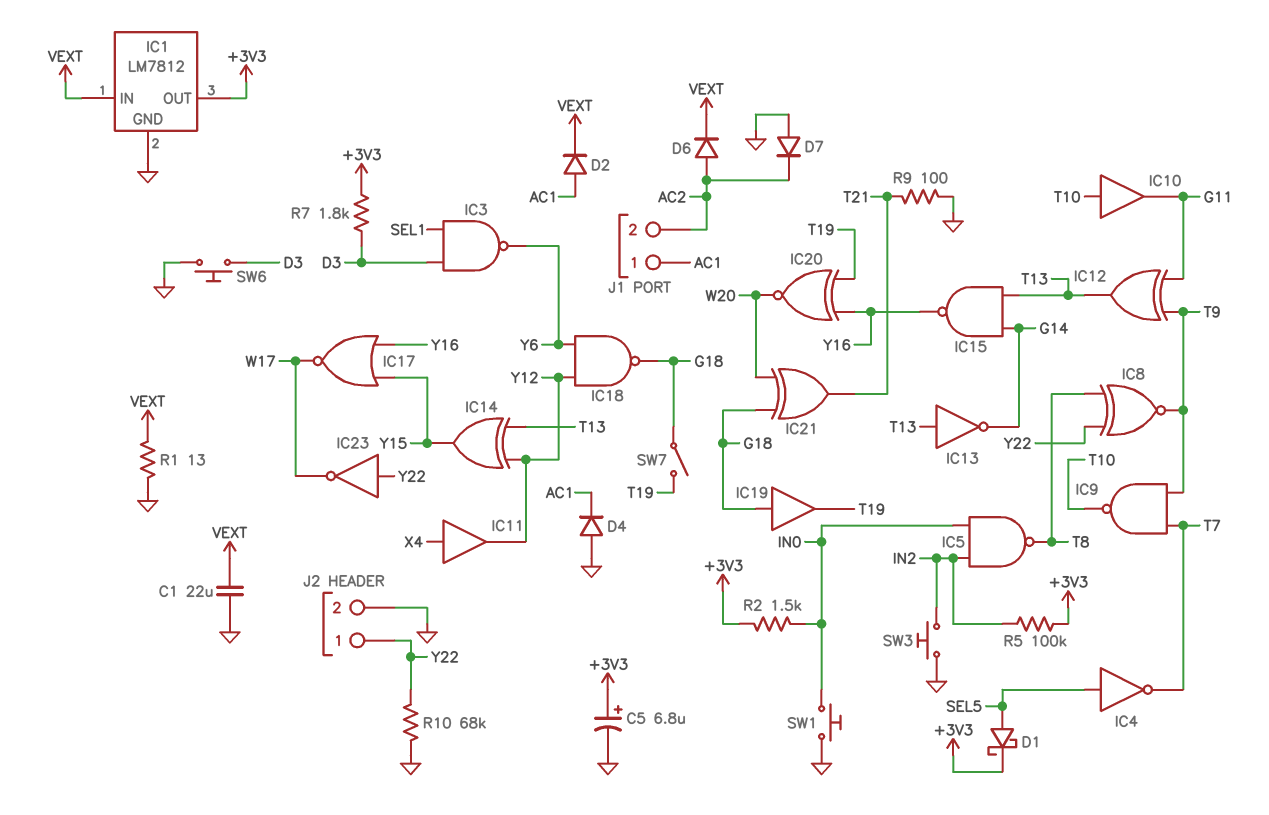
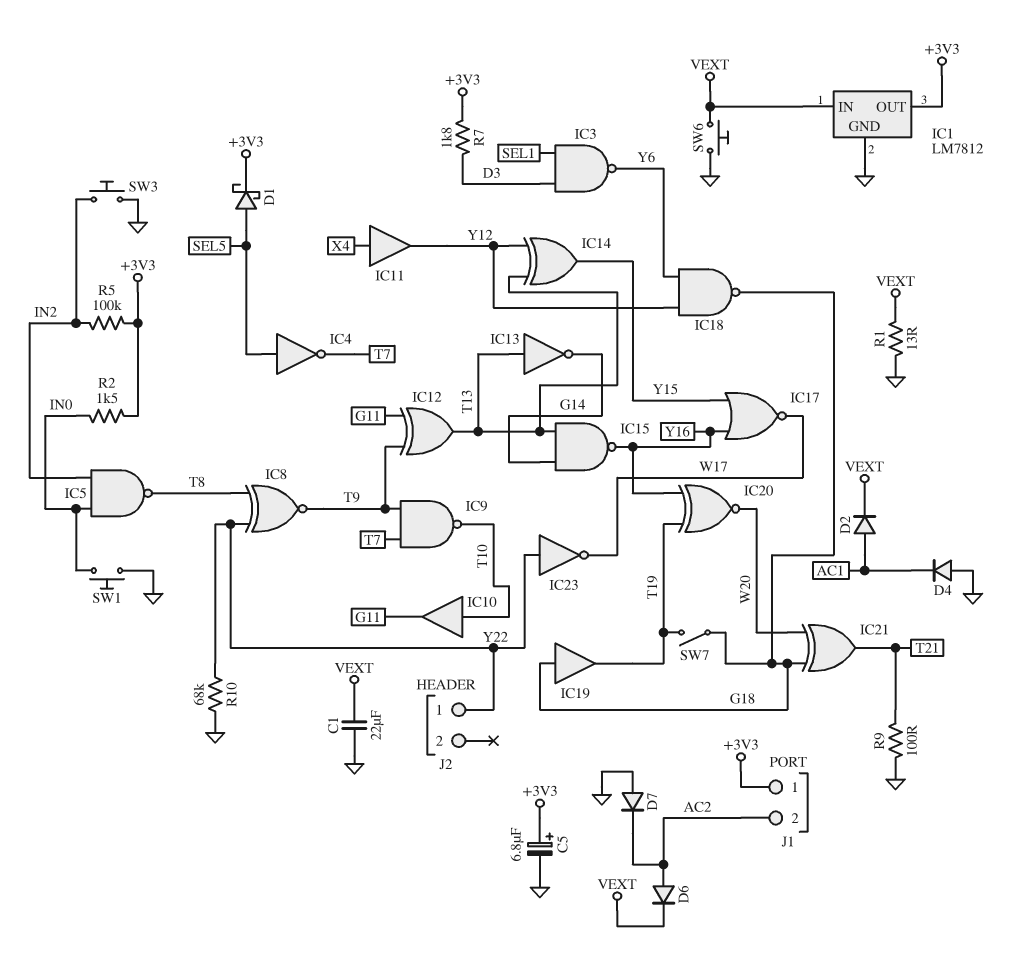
J1 pin 1: AC1 -> +3V3
J2 pin 2: GND -> none
SW6: button (D3, GND) -> button (GND, VEXT)

